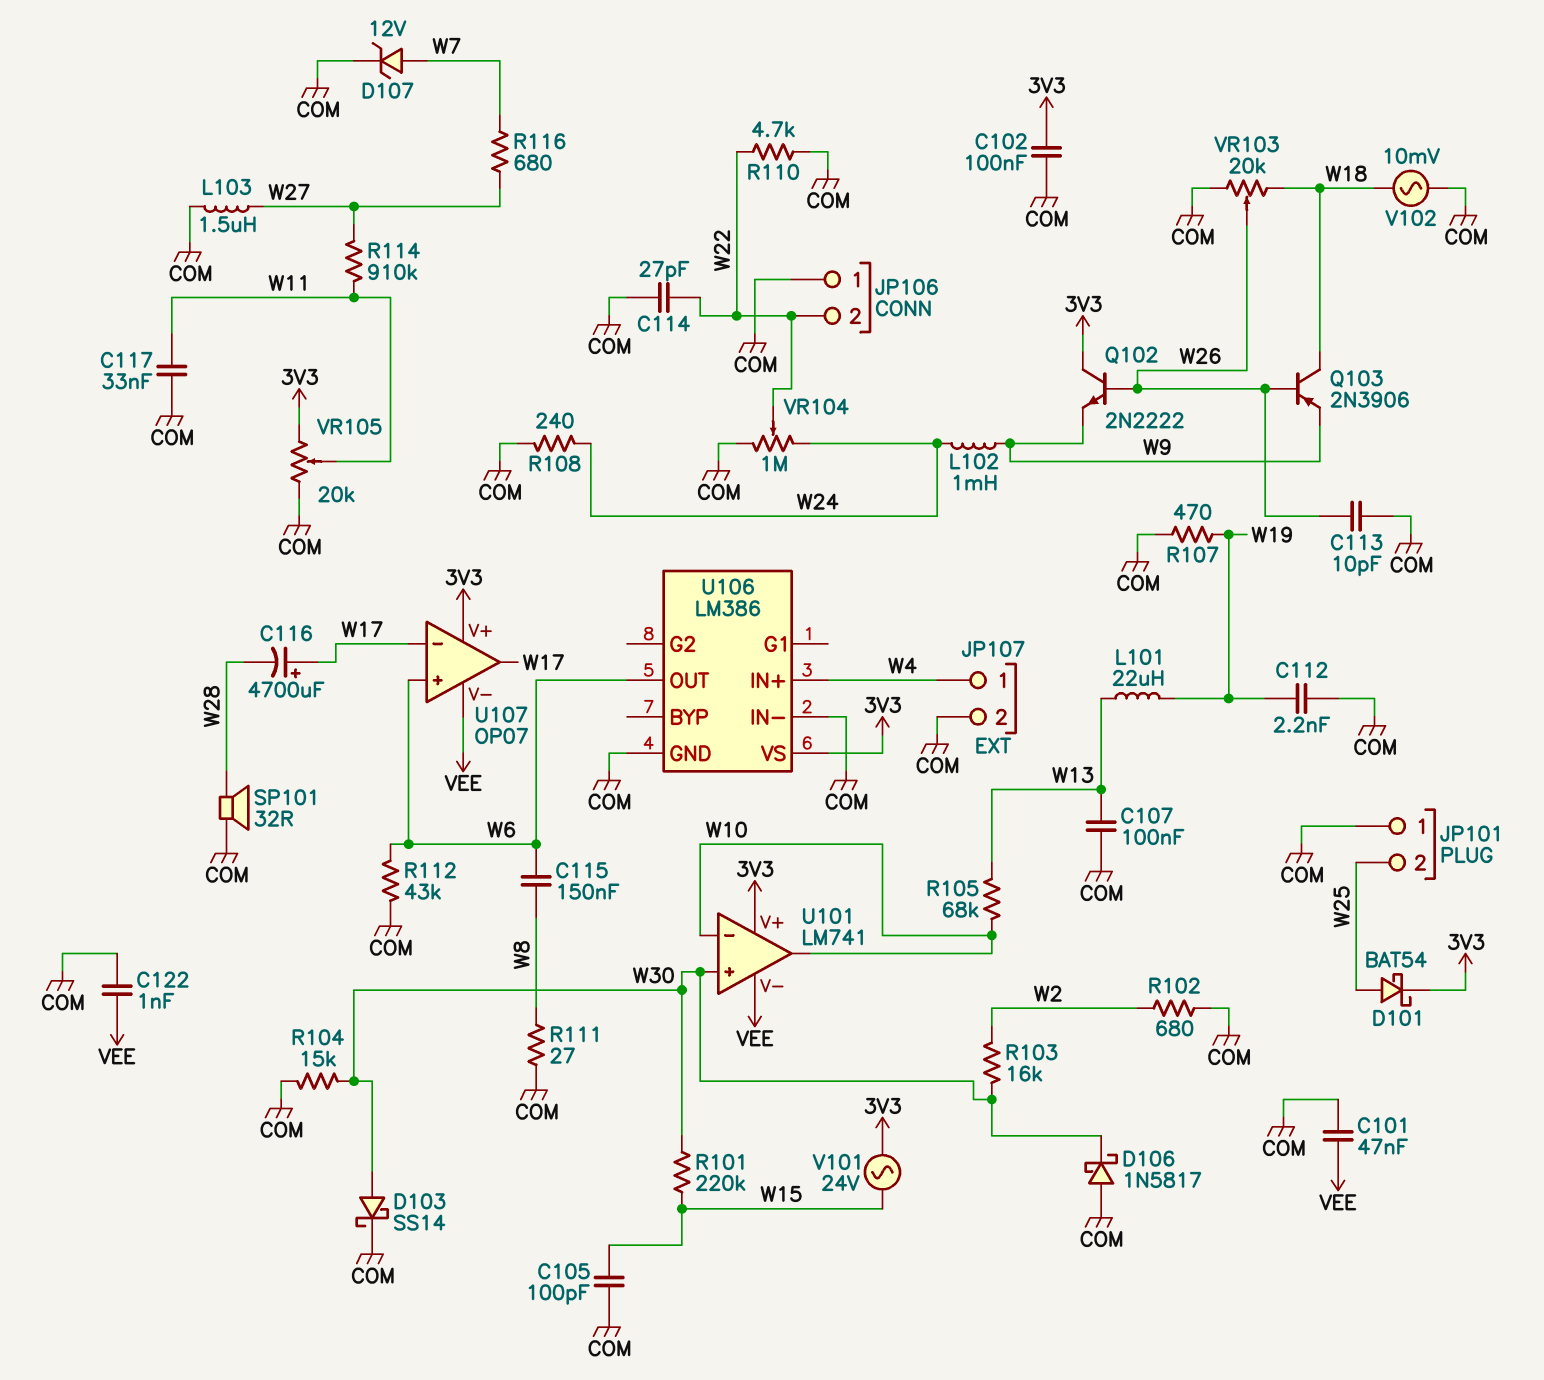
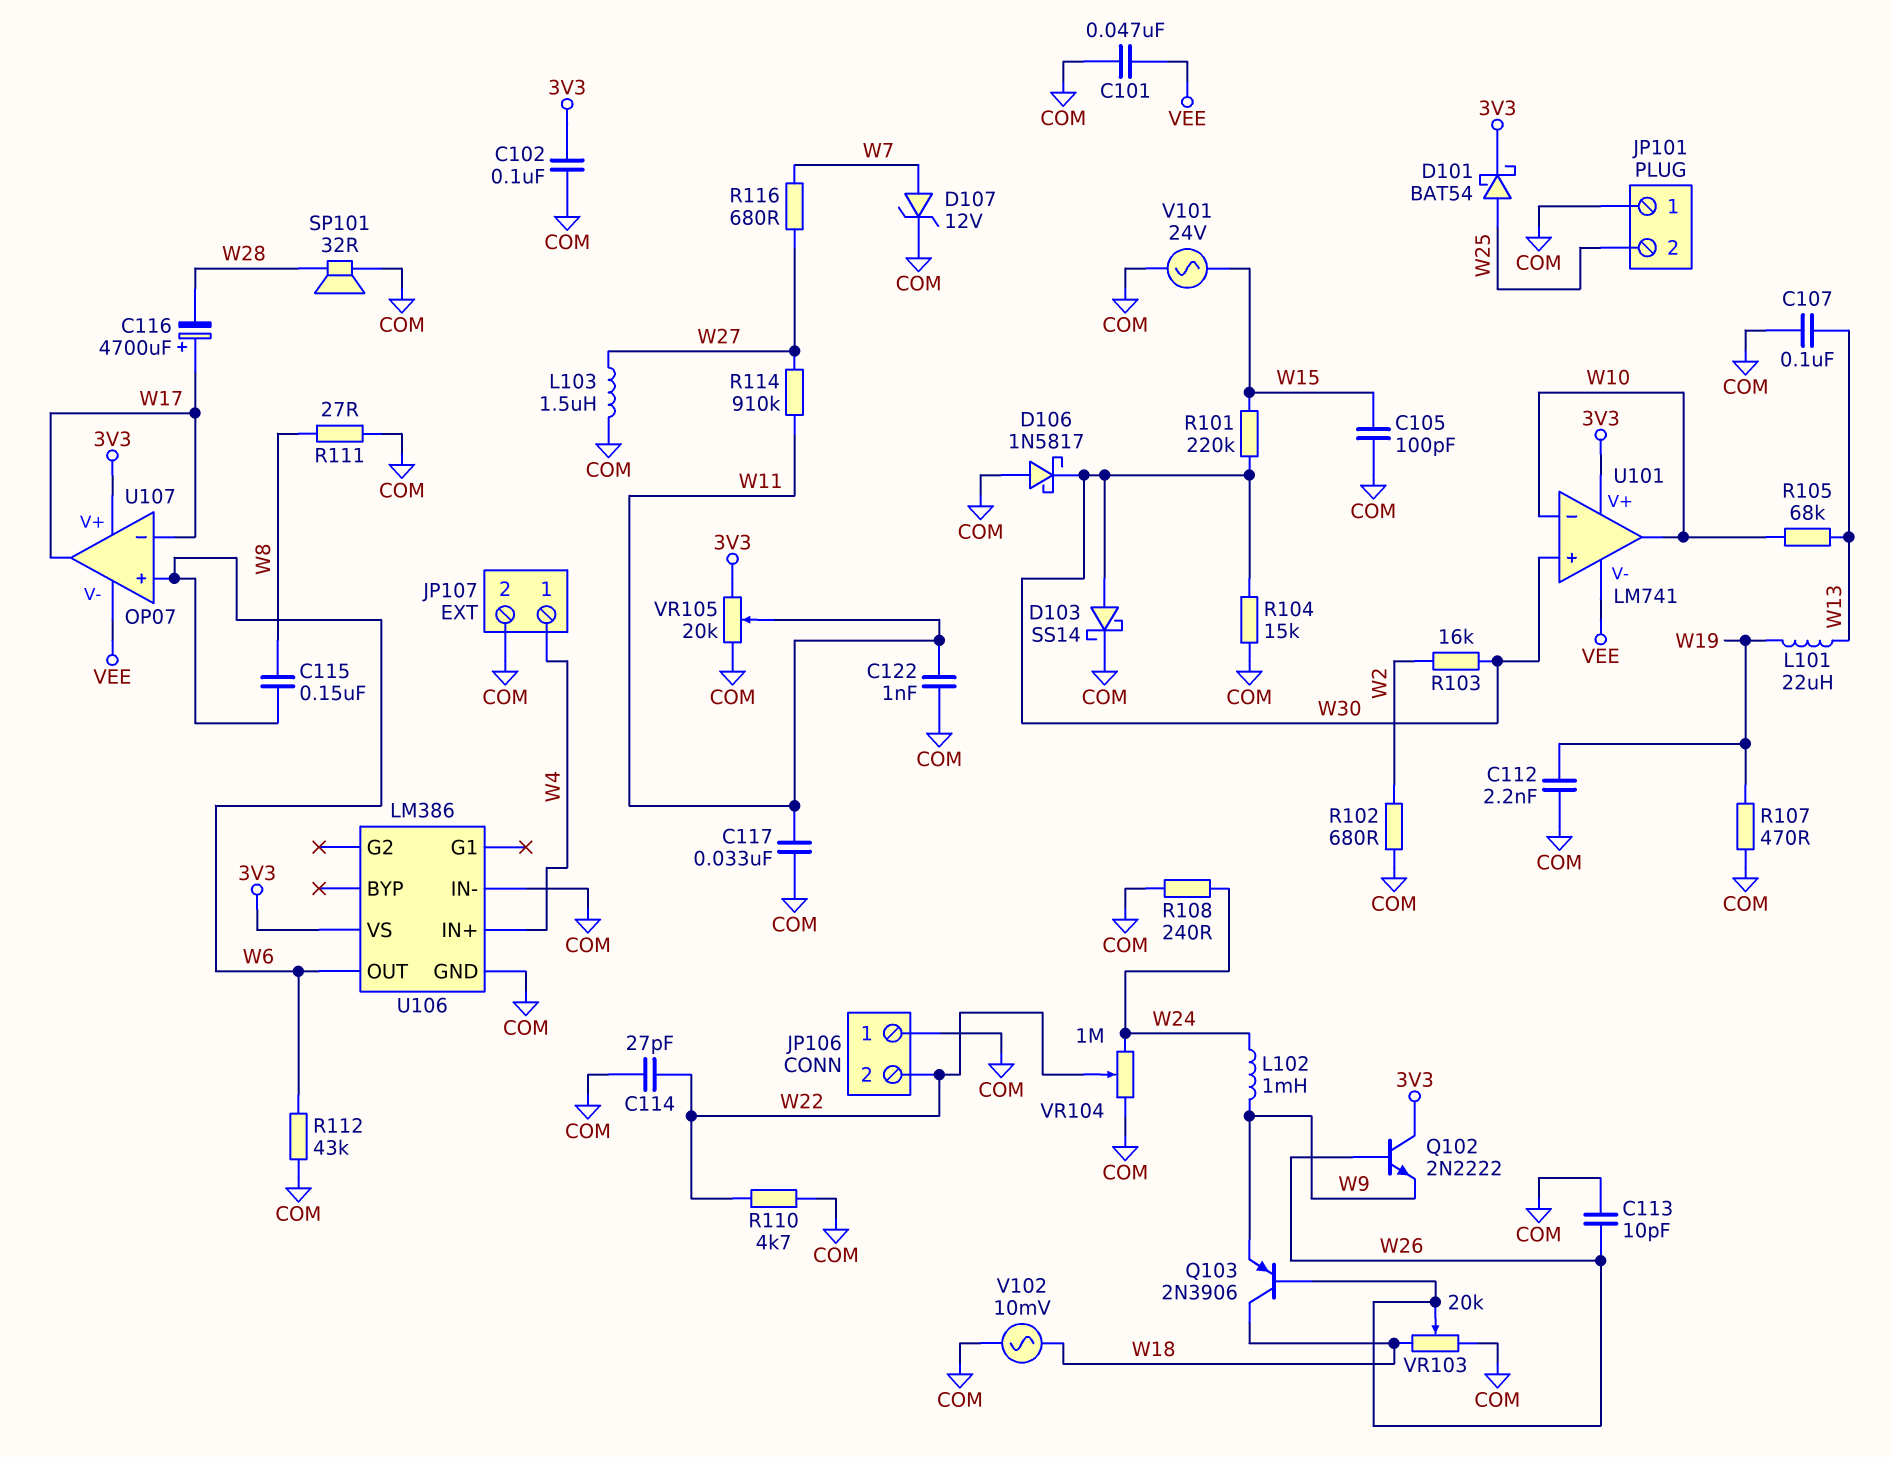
C122: 1nF (COM, VEE) -> 1nF (COM, W11)
V101: AC 24V (3V3, W15) -> AC 24V (COM, W15)

